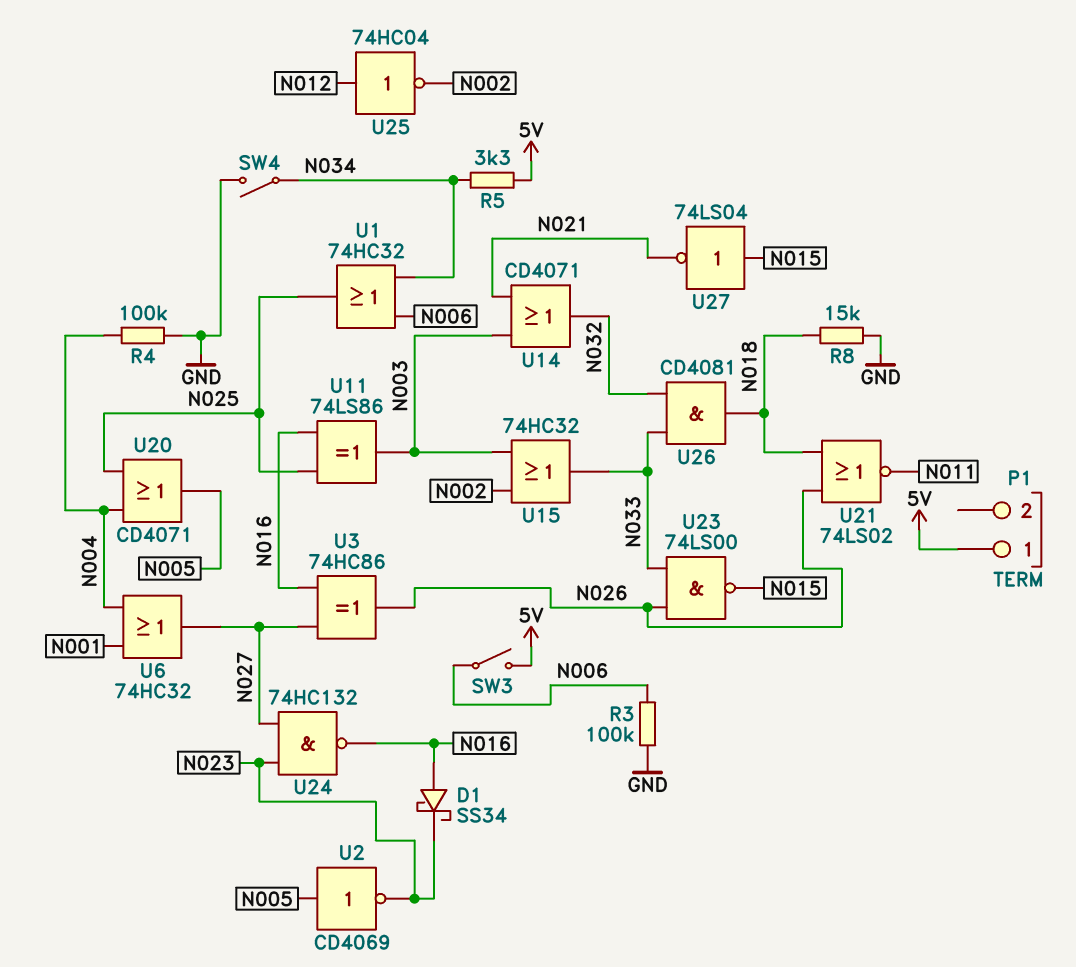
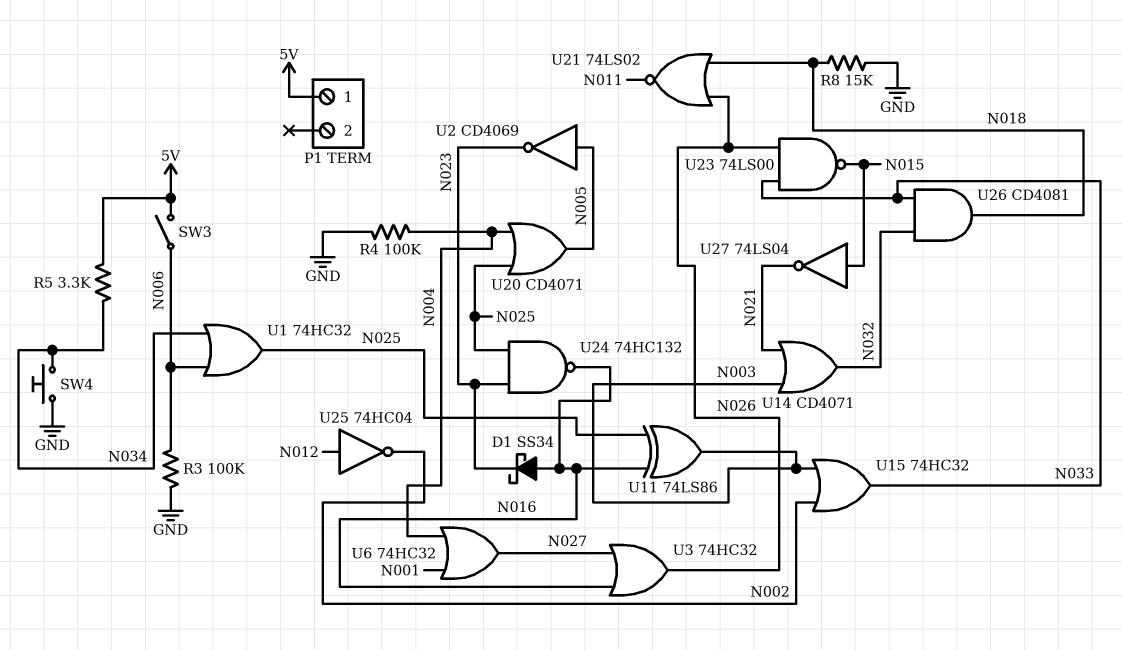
SW4: switch (GND, N034) -> button (GND, N034)
U3: XOR 74HC86 (in N016, in N027, out N026) -> OR 74HC32 (in N016, in N027, out N026)
U24: NAND 74HC132 (in N023, in N027, out N016) -> NAND 74HC132 (in N023, in N025, out N016)

